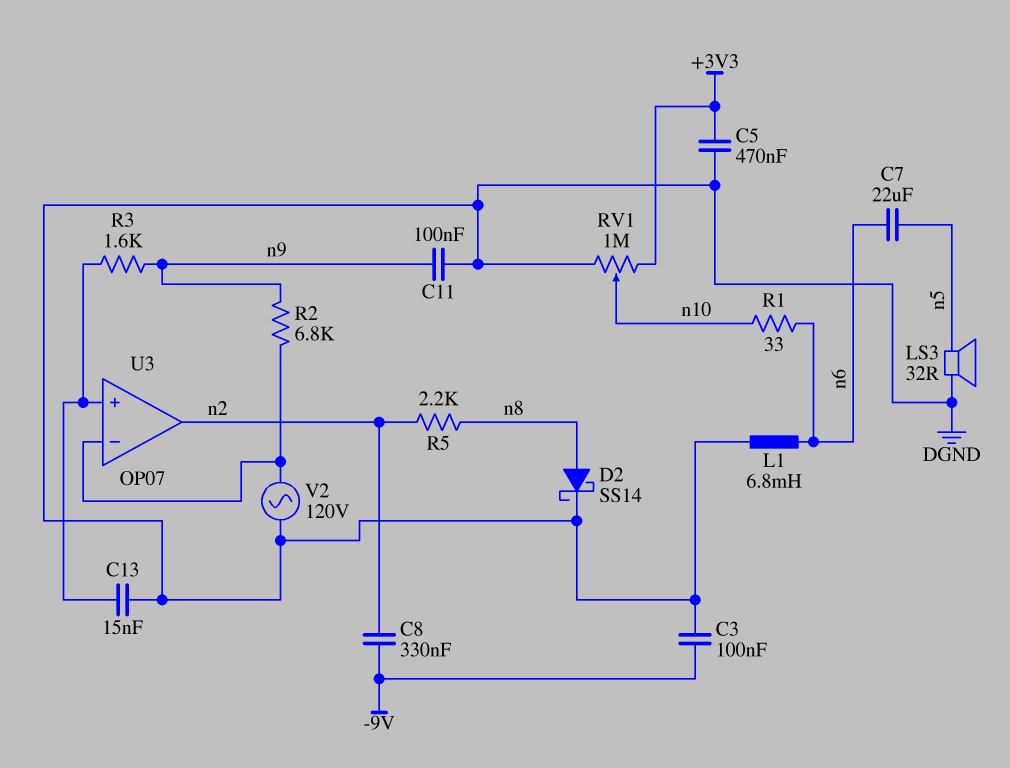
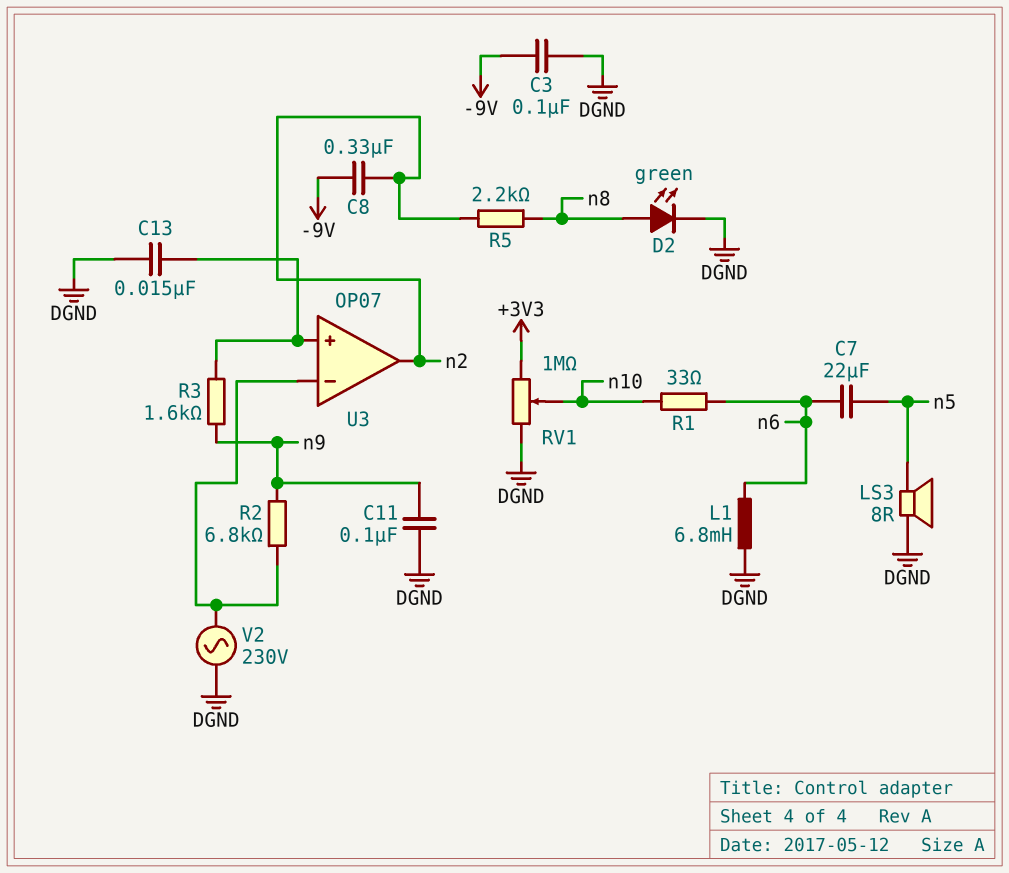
C5: 470nF (+3V3, DGND) -> none
D2: schottky SS14 (A n8, K DGND) -> LED green (A n8, K DGND)
LS3: speaker 32R (DGND, n5) -> speaker 8R (DGND, n5)
V2: AC 120V (DGND, U3/in-) -> AC 230V (DGND, U3/in-)

